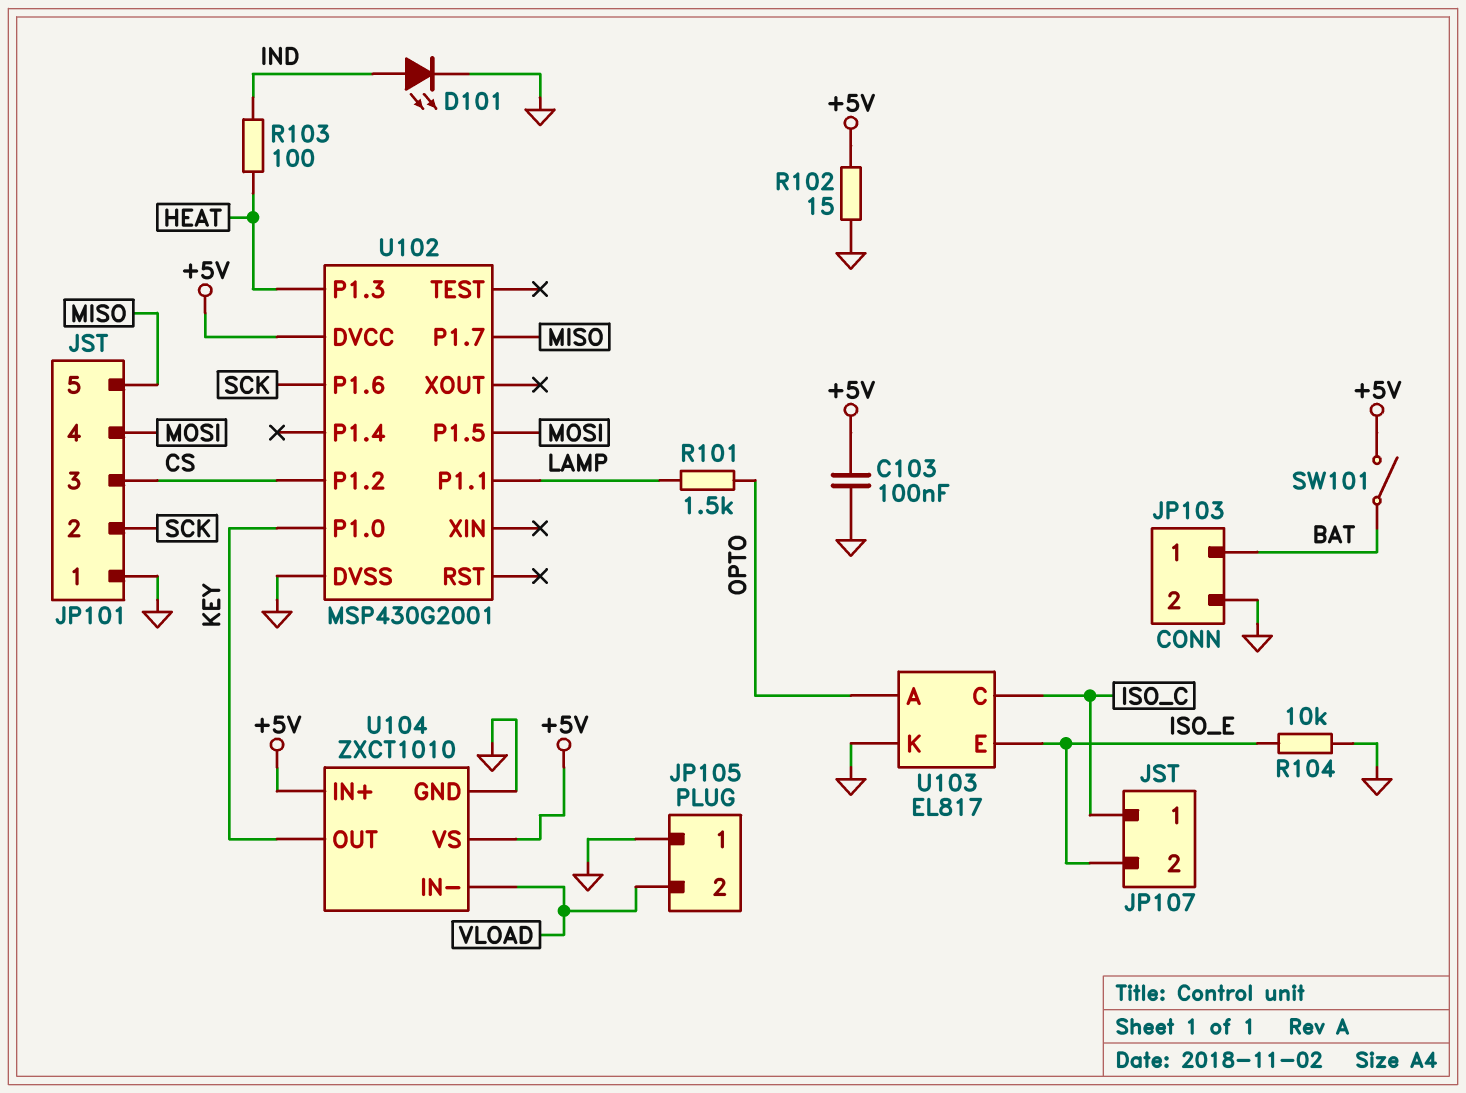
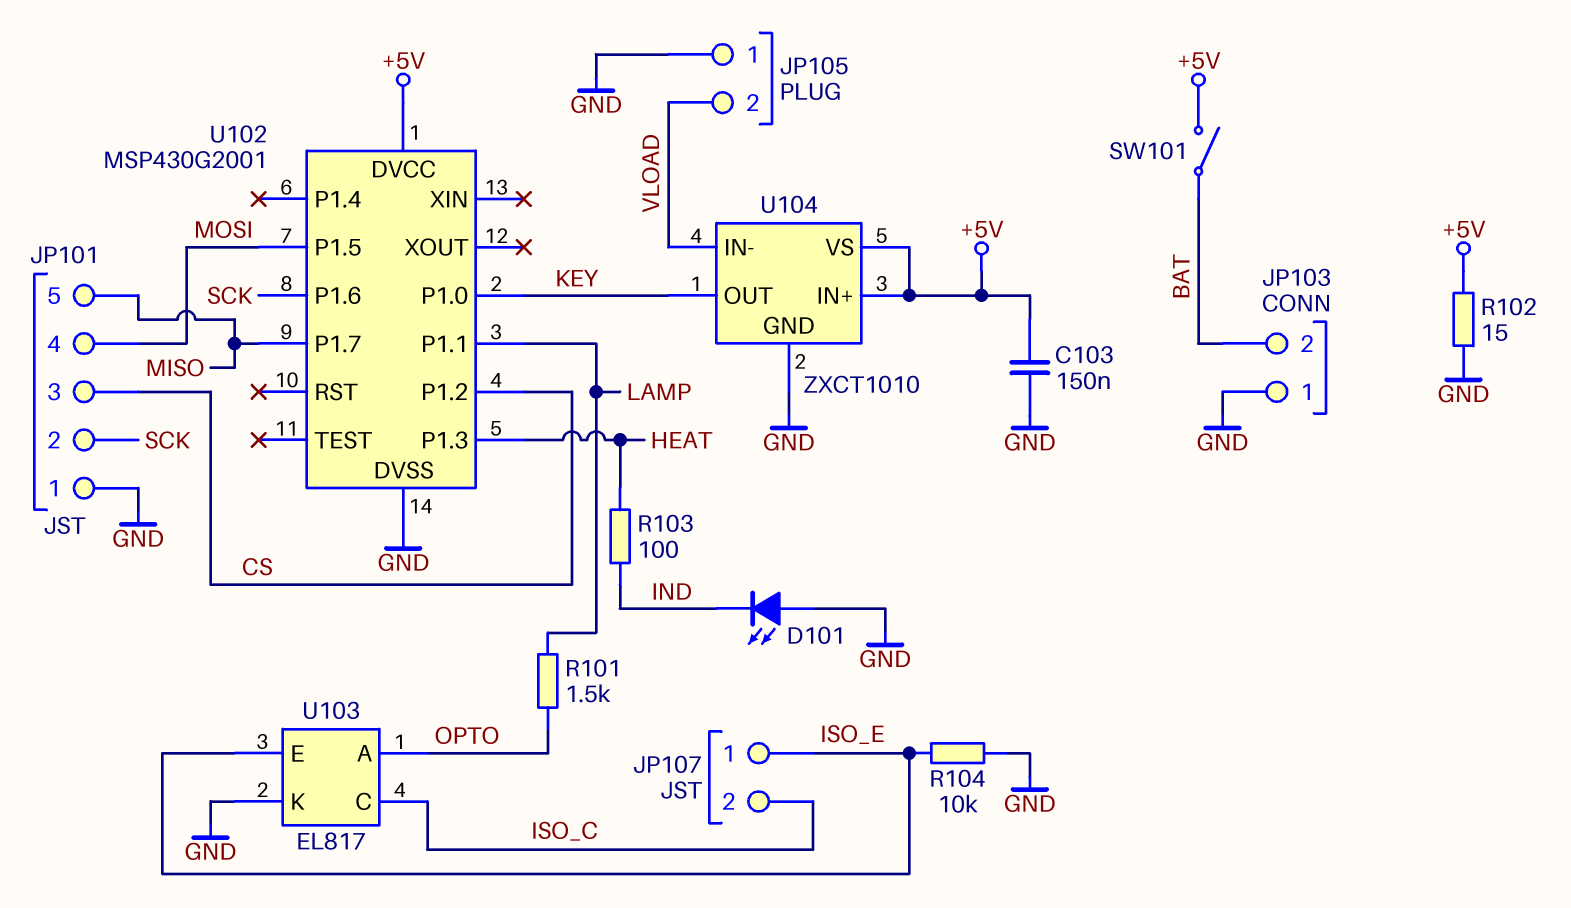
C103: 100nF (+5V, GND) -> 150nF (+5V, GND)
D101: LED (A IND, K GND) -> LED (A GND, K IND)
JP103 pin 1: BAT -> GND
JP103 pin 2: GND -> BAT
JP107 pin 1: ISO_C -> ISO_E
JP107 pin 2: ISO_E -> ISO_C

